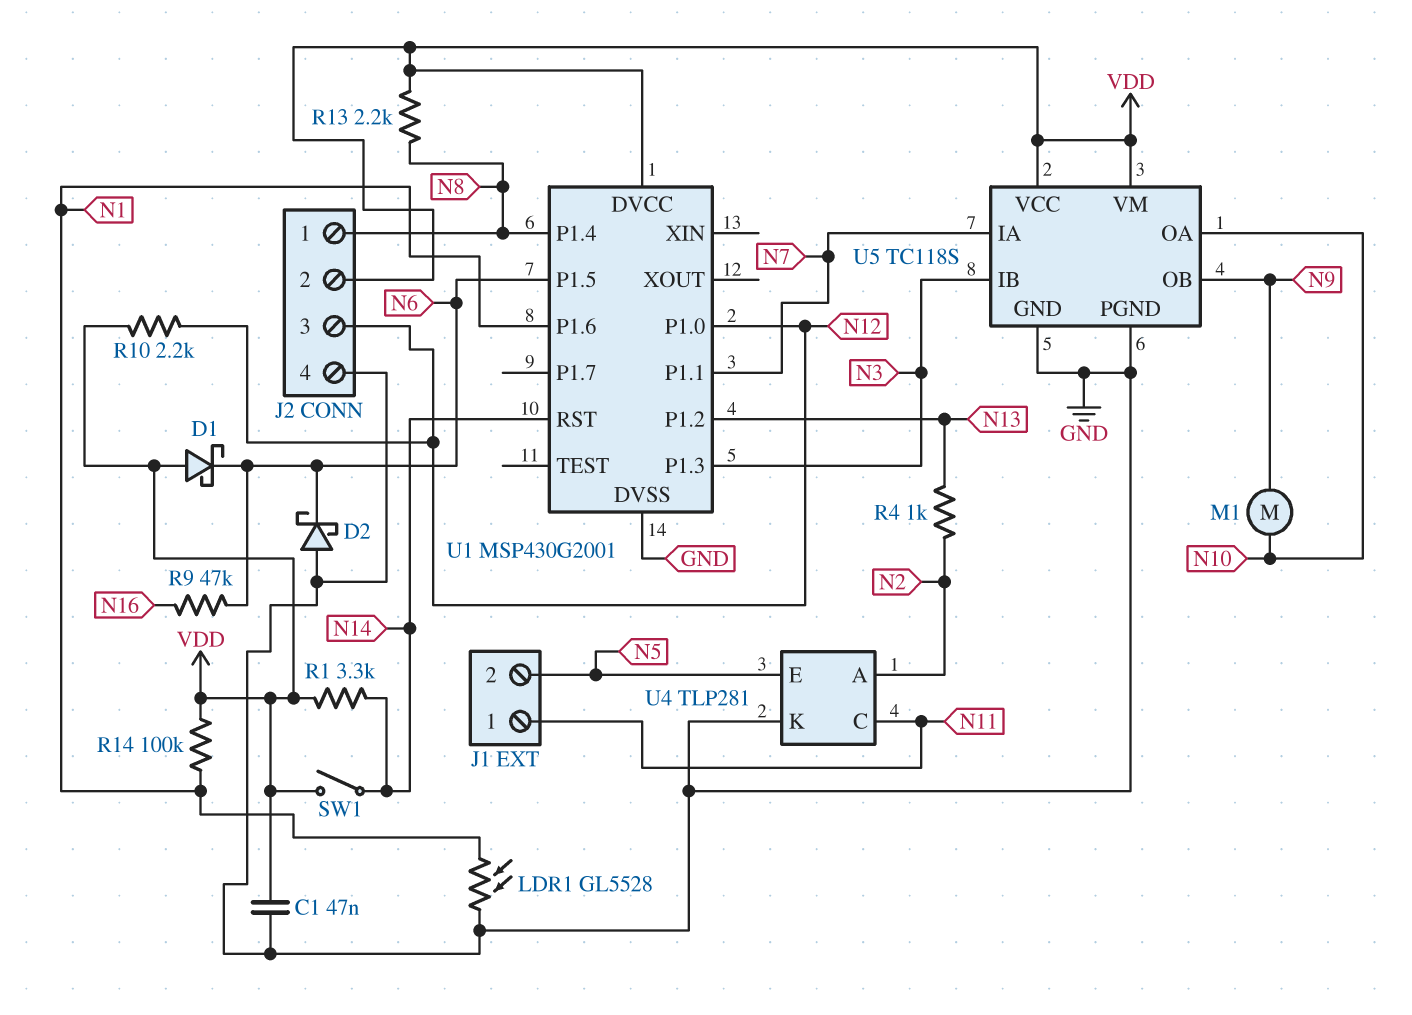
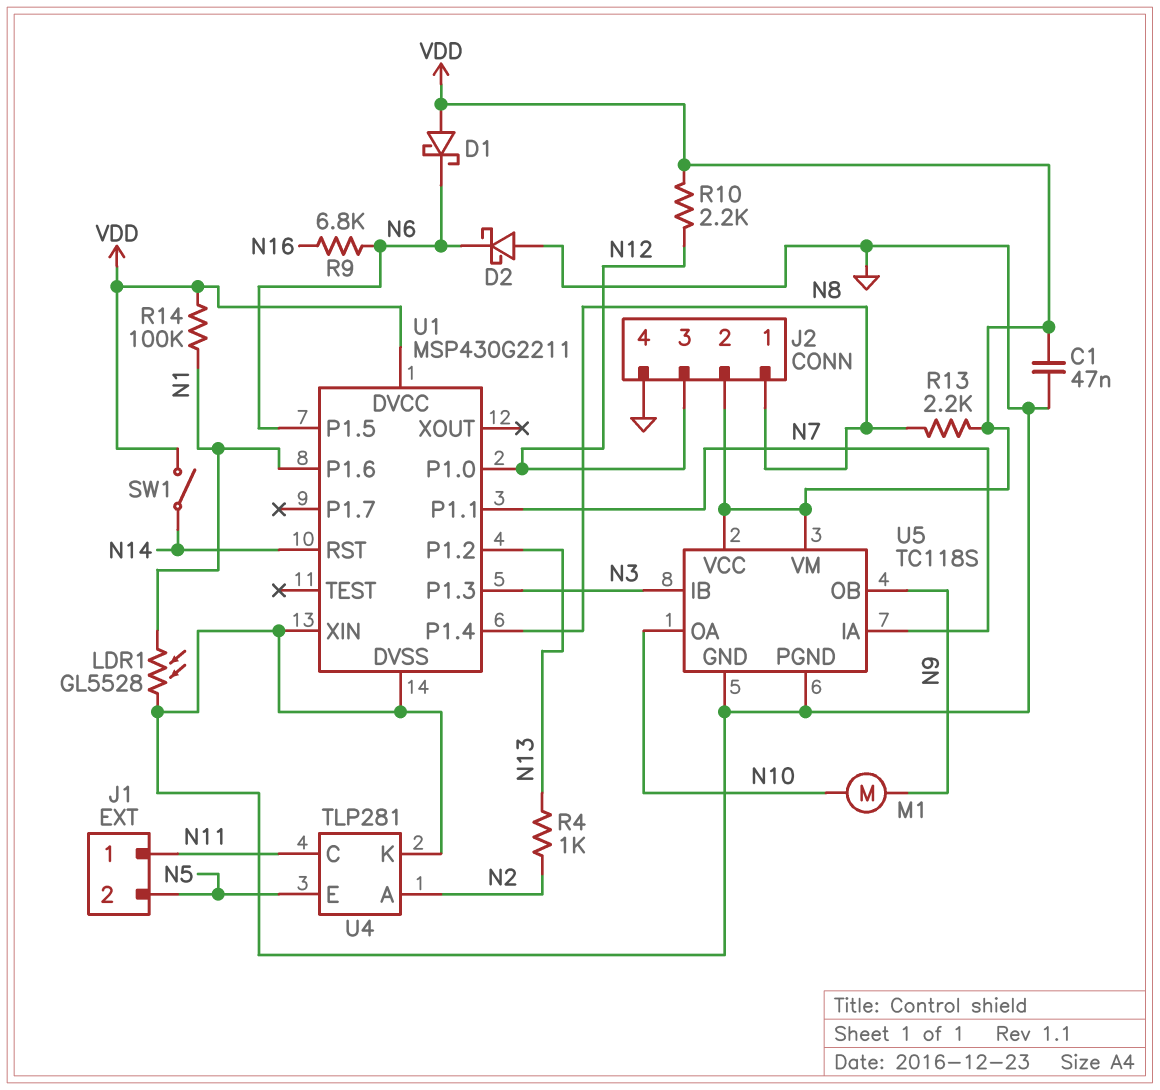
R1: 3.3k (N14, VDD) -> none
R9: 47k (N6, N16) -> 6.8k (N6, N16)
U1: MSP430G2001 -> MSP430G2211
U1 pin XIN: none -> GND

